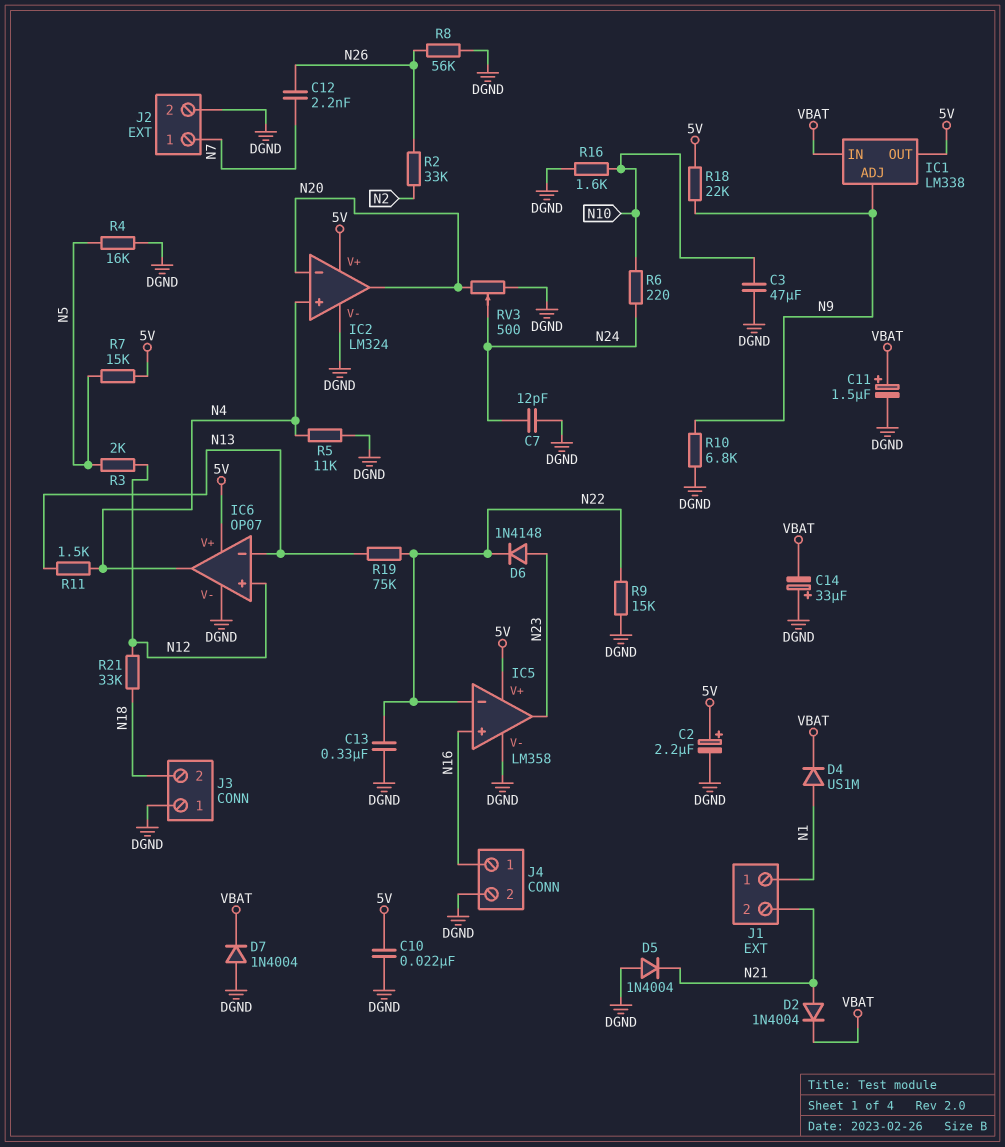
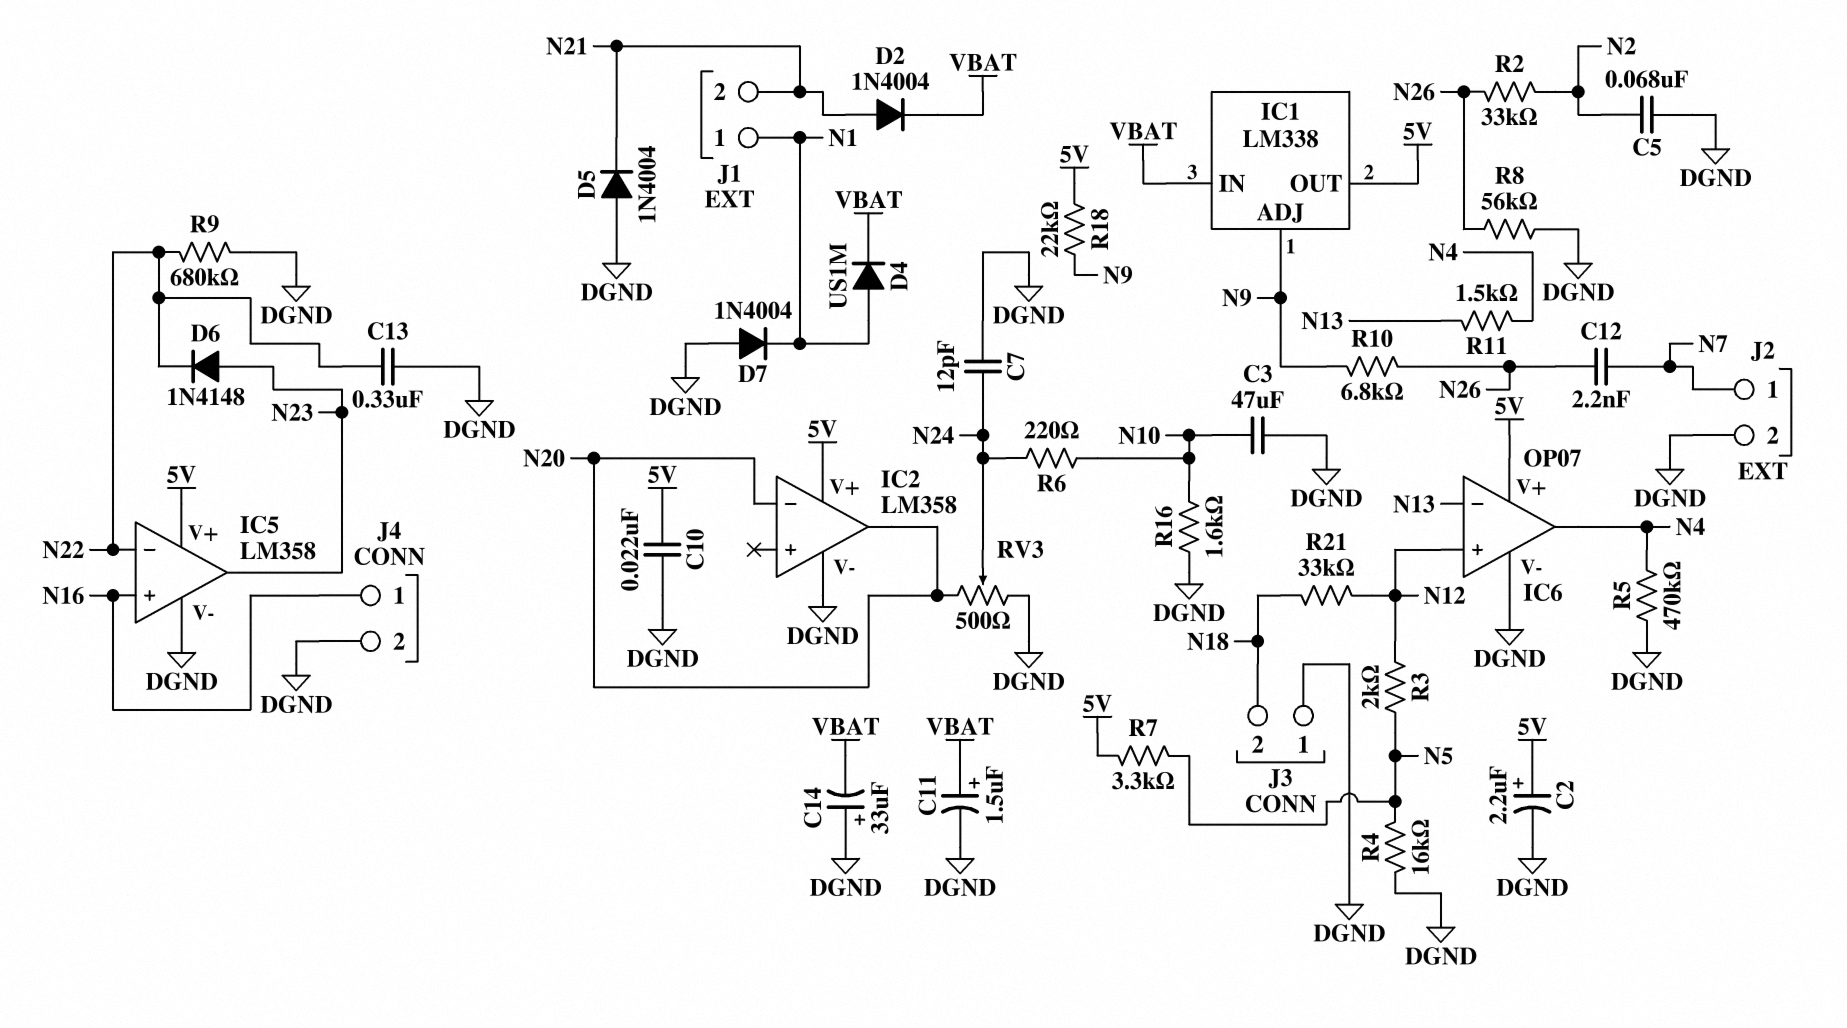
C5: none -> 68nF (DGND, N2)
D7: diode 1N4004 (A DGND, K VBAT) -> diode 1N4004 (A DGND, K N1)
IC2: LM324 -> LM358
IC2 pin in+: N4 -> none
R5: 11k (DGND, N4) -> 470k (DGND, N4)
R7: 15k (5V, N5) -> 3.3k (5V, N5)
R9: 15k (DGND, N22) -> 680k (DGND, N22)
R10: 6.8k (DGND, N9) -> 6.8k (N9, N26)
R19: 75k (N13, N22) -> none

